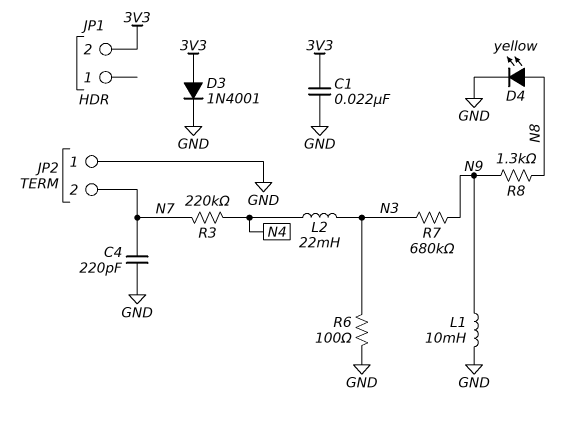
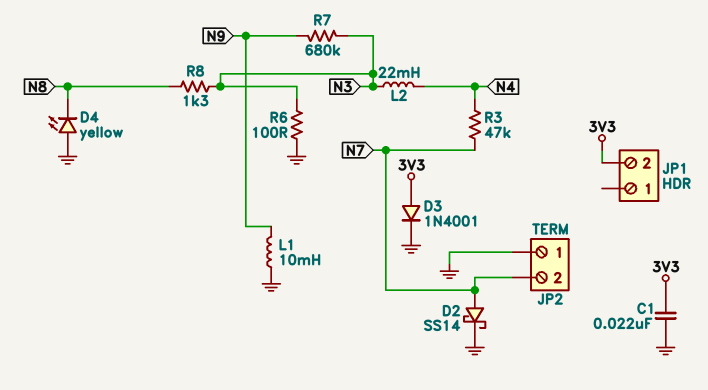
C4: 220pF (GND, N7) -> none
D2: none -> schottky SS14 (A N7, K GND)
D4: LED yellow (A N8, K GND) -> LED yellow (A GND, K N8)
R3: 220k (N4, N7) -> 47k (N4, N7)
R8: 1.3k (N8, N9) -> 1.3k (N3, N8)

